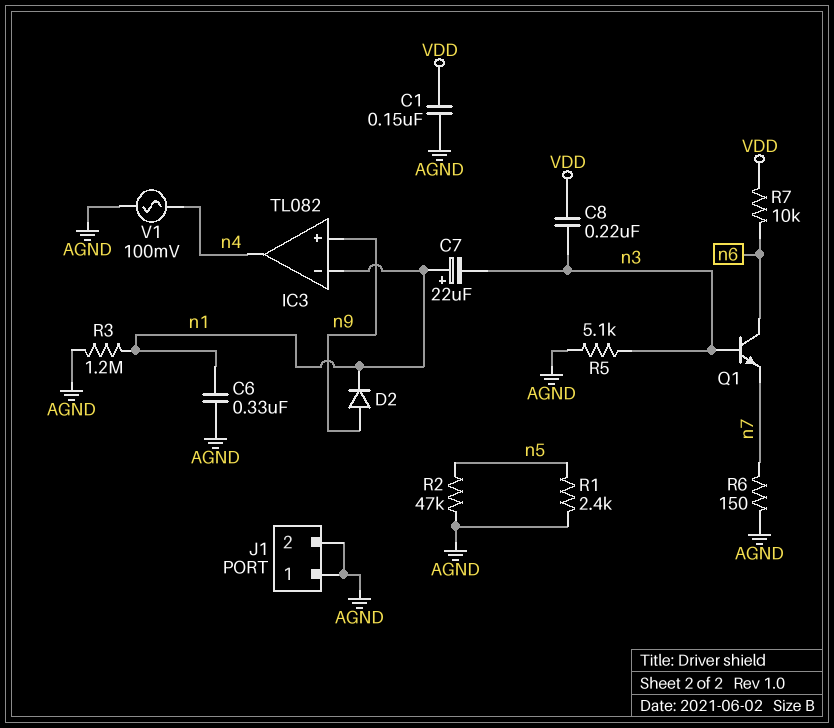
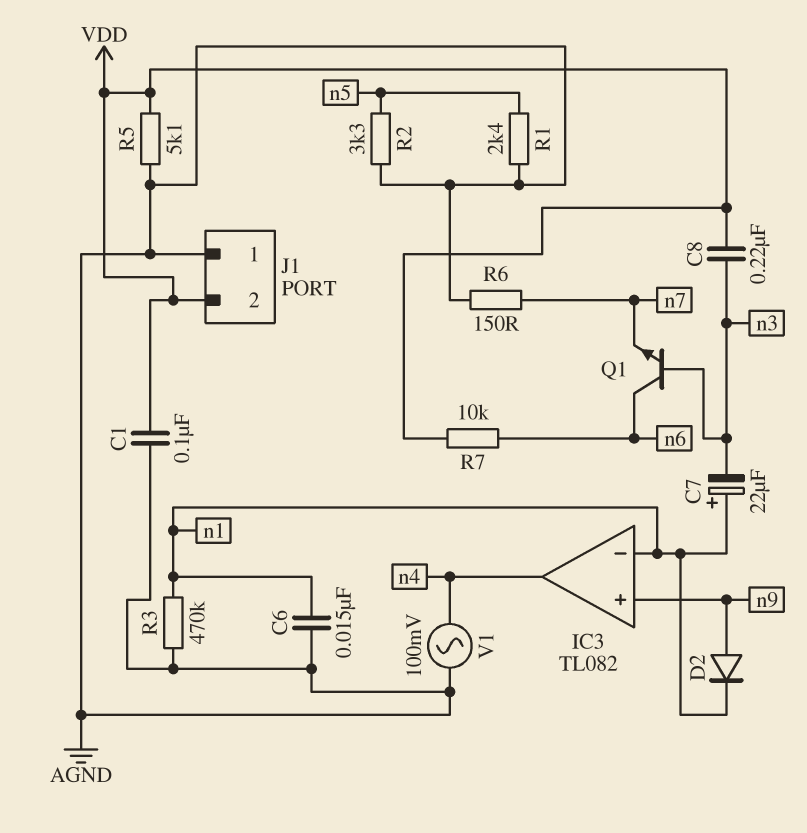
C1: 150nF (AGND, VDD) -> 100nF (AGND, VDD)
C6: 330nF (AGND, n1) -> 15nF (AGND, n1)
J1 pin 2: AGND -> VDD
R2: 47k (AGND, n5) -> 3.3k (AGND, n5)
R3: 1.2M (AGND, n1) -> 470k (AGND, n1)
R5: 5.1k (AGND, n3) -> 5.1k (AGND, VDD)

